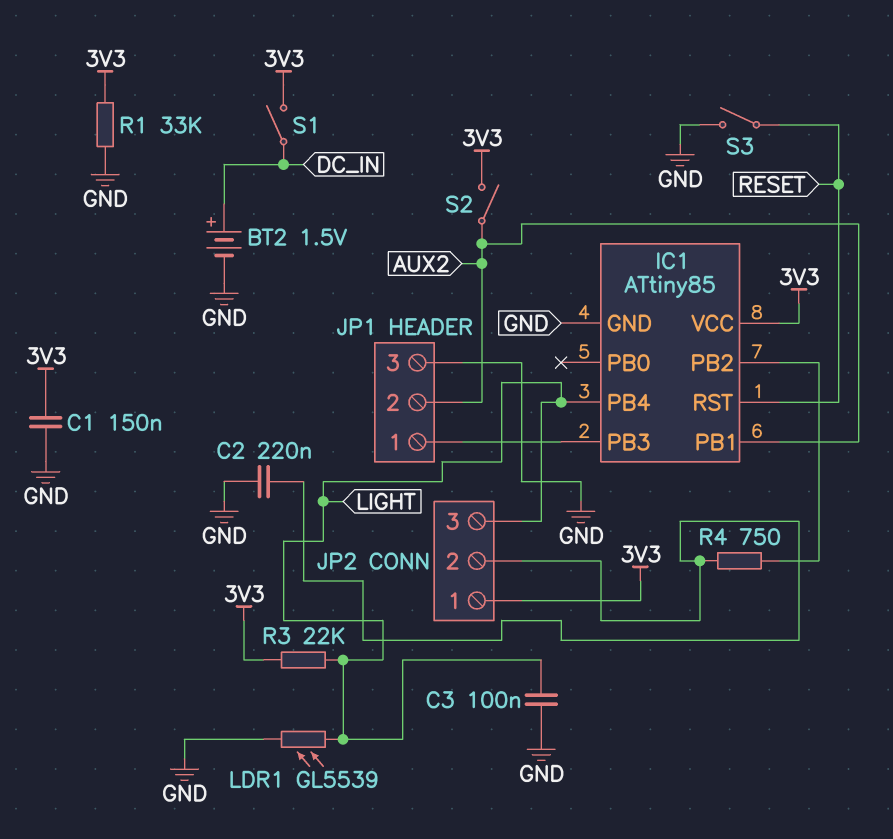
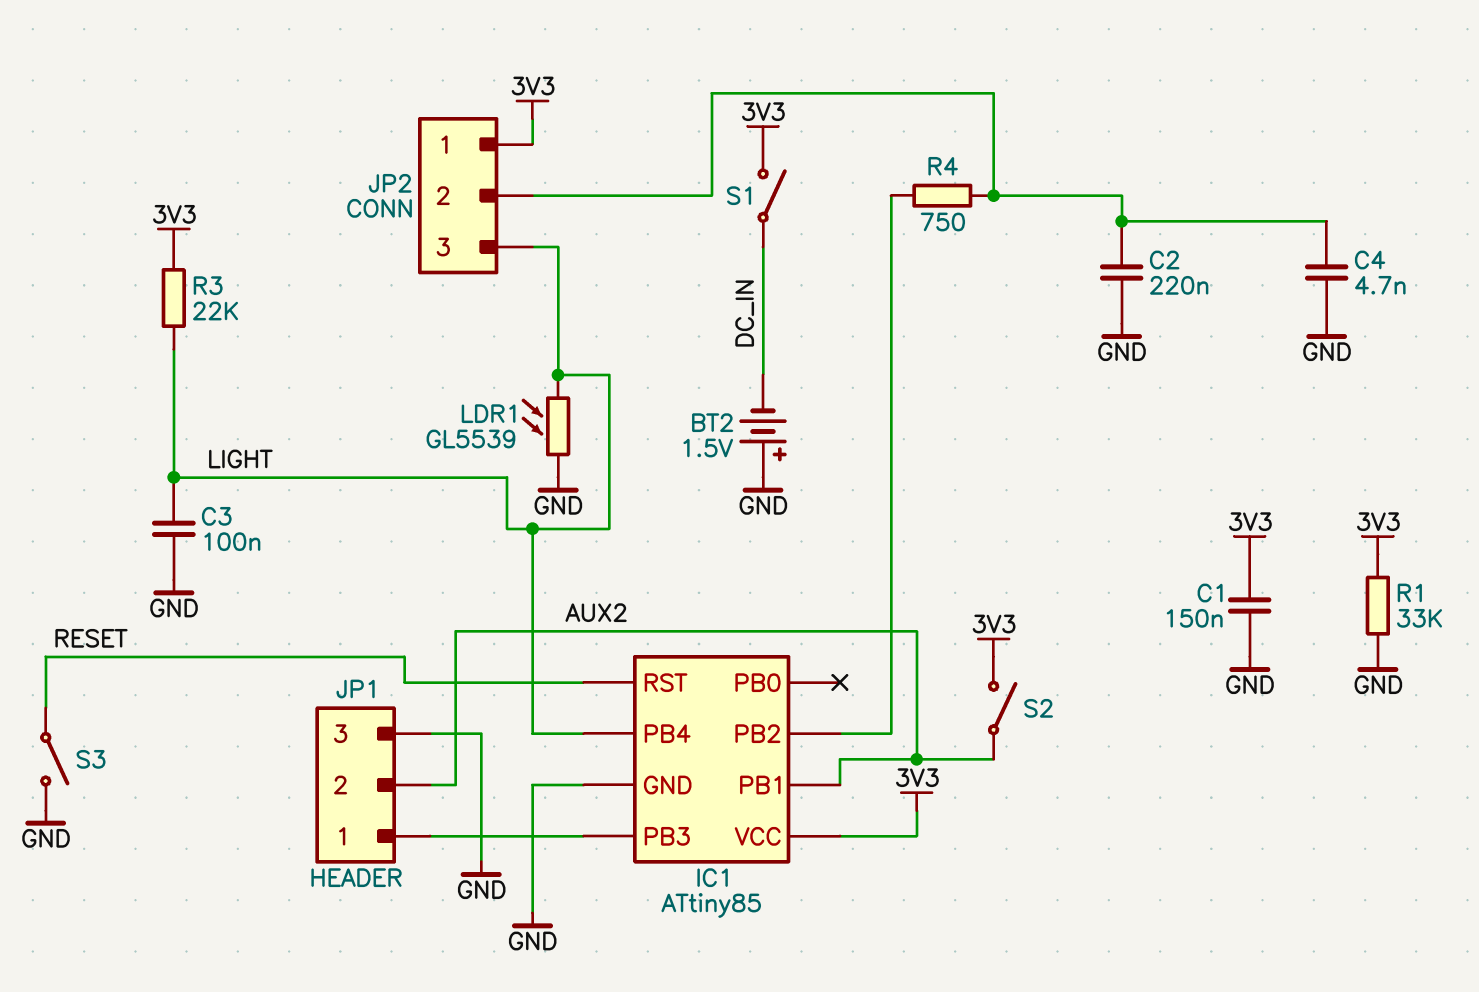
BT2: 1.5V (plus DC_IN, minus GND) -> 1.5V (plus GND, minus DC_IN)
C4: none -> 4.7nF (GND, JP2/2)

